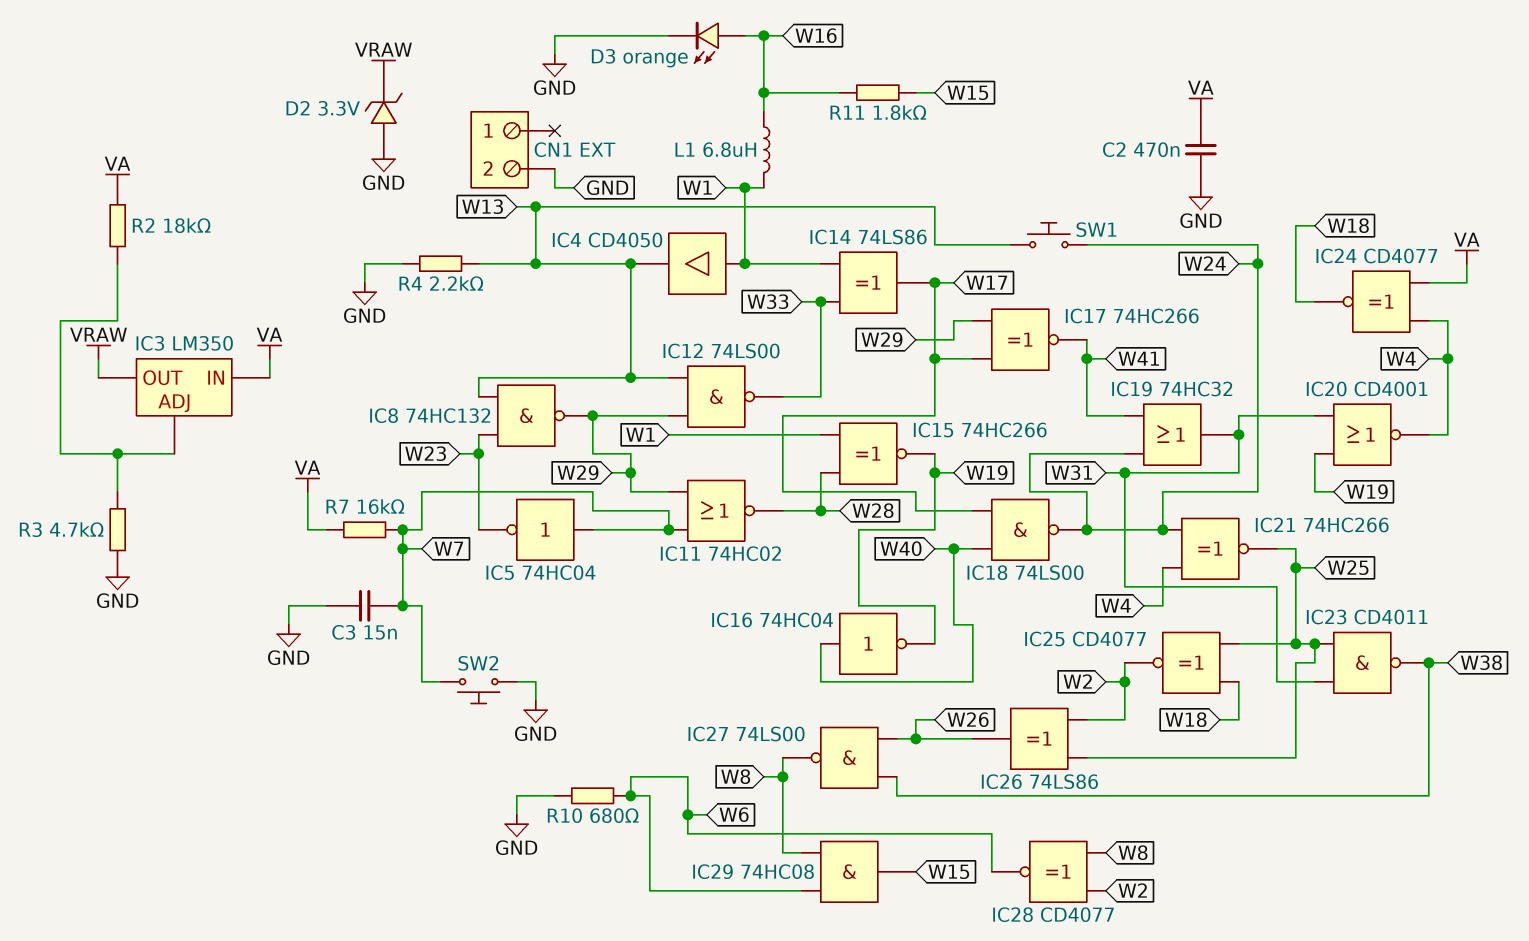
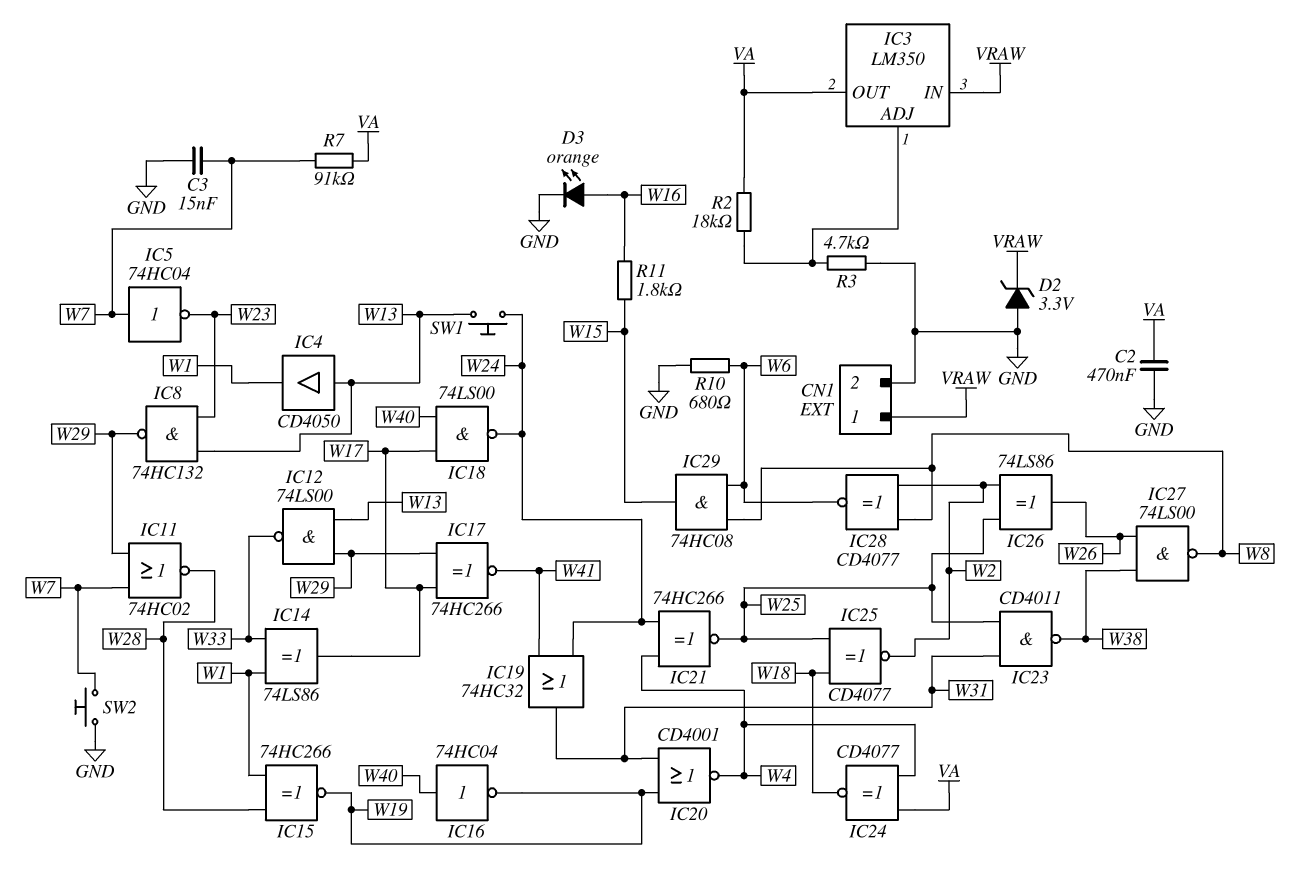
CN1 pin 1: none -> VRAW
IC3 pin IN: VA -> VRAW
IC3 pin OUT: VRAW -> VA
IC4: buffer CD4050 (in W1, out W13) -> buffer CD4050 (in W13, out W1)
L1: 6.8uH (W1, W16) -> none
R4: 2.2k (GND, W13) -> none
R7: 16k (VA, W7) -> 91k (VA, W7)

